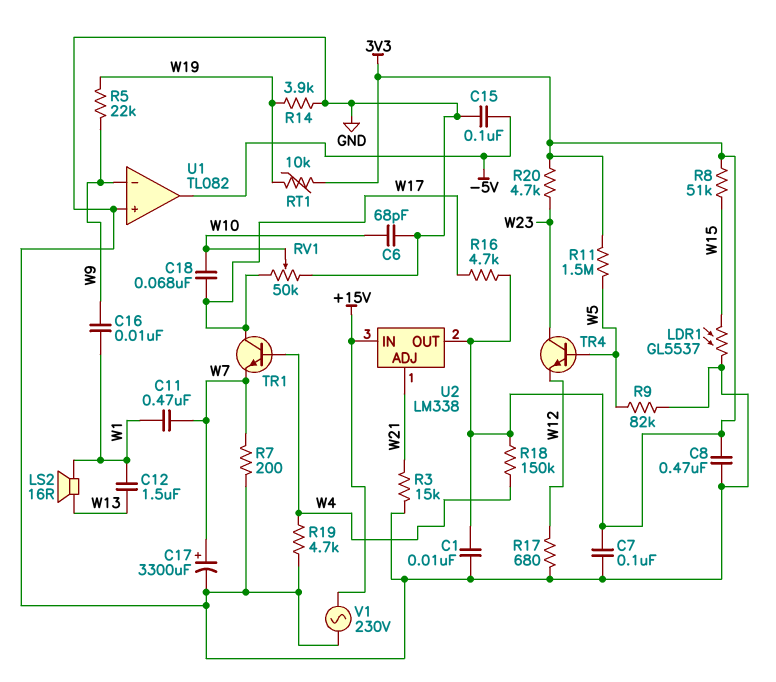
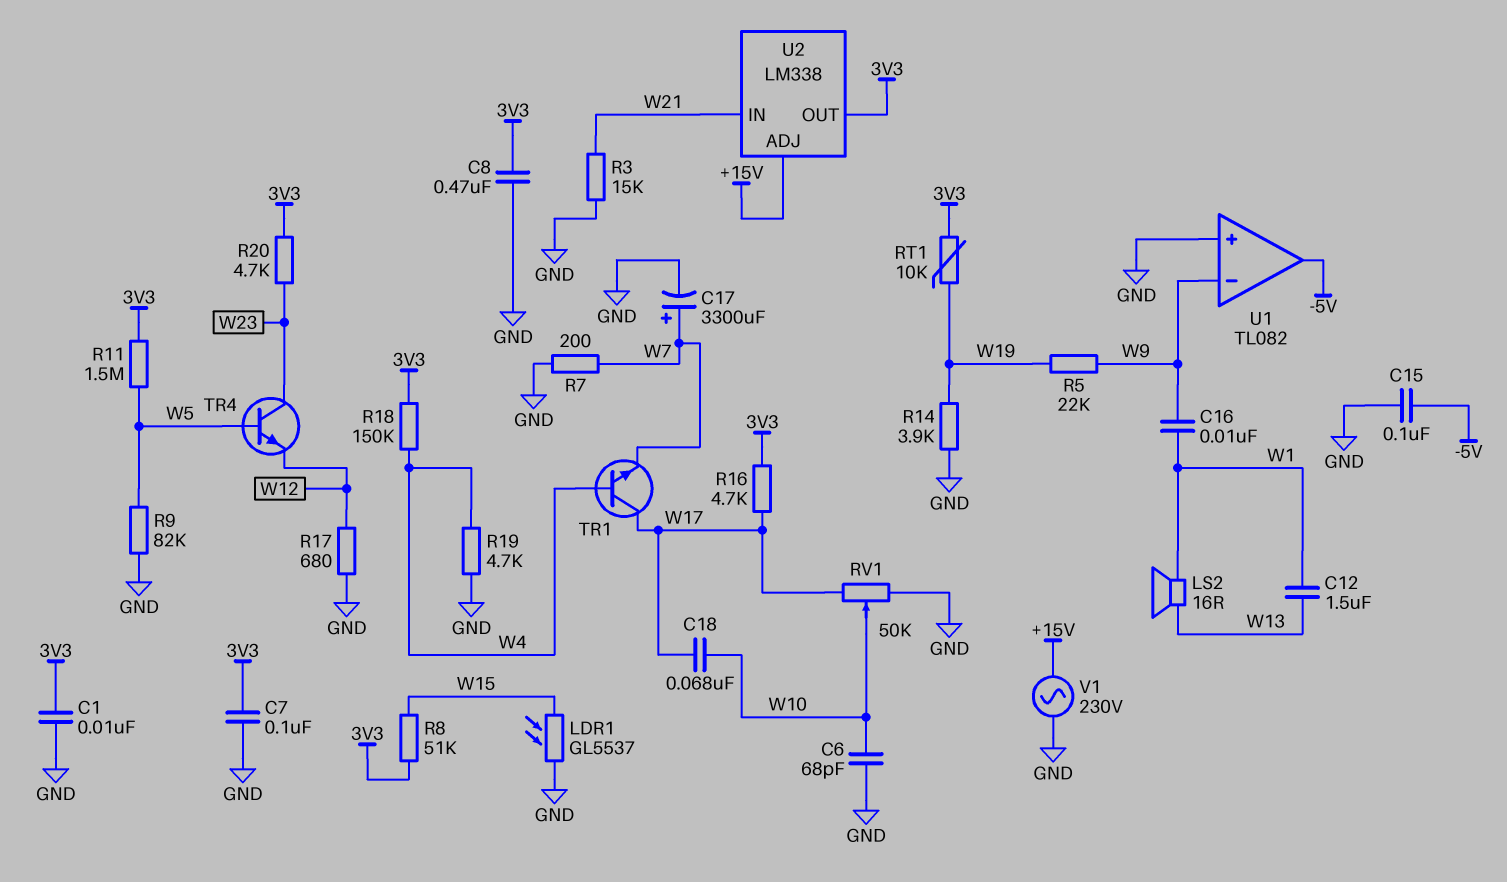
C11: 470nF (W1, W7) -> none
U2 pin ADJ: W21 -> +15V
U2 pin IN: +15V -> W21

